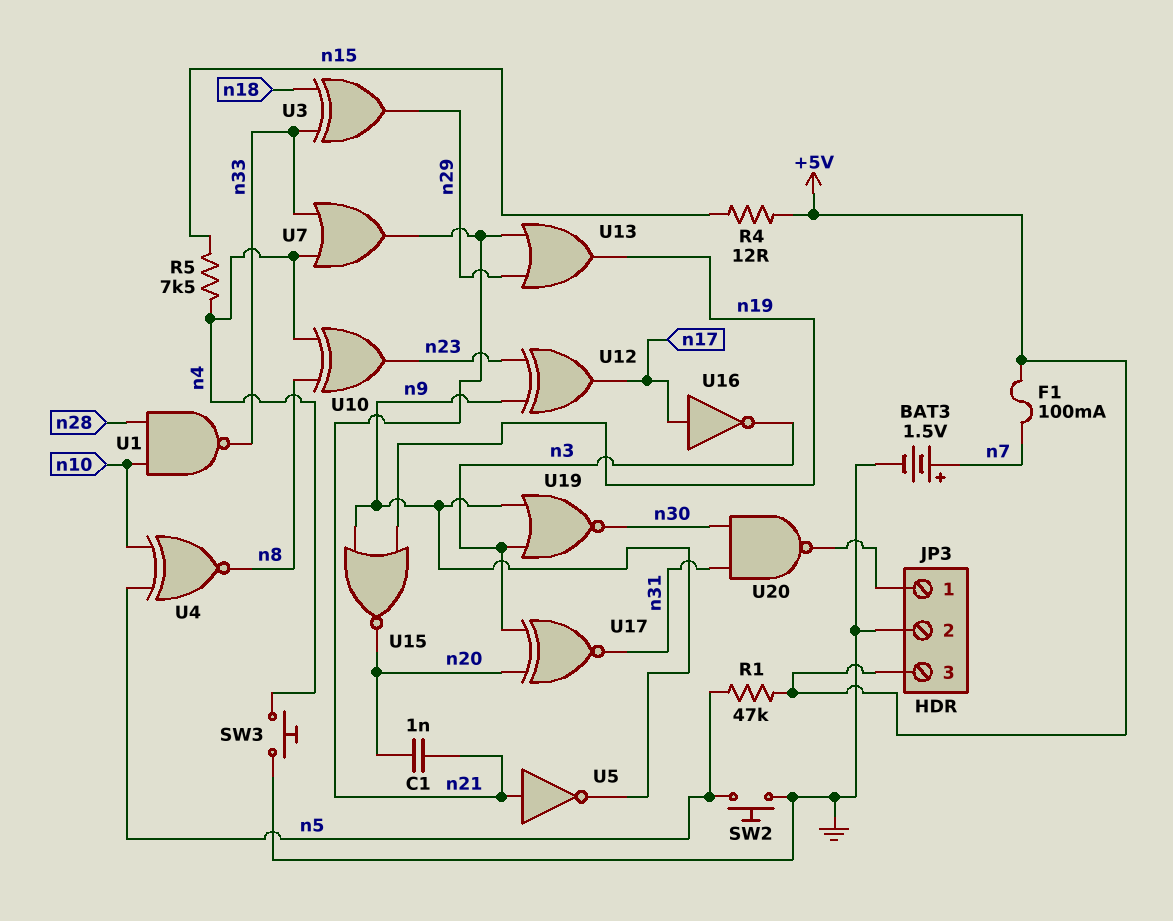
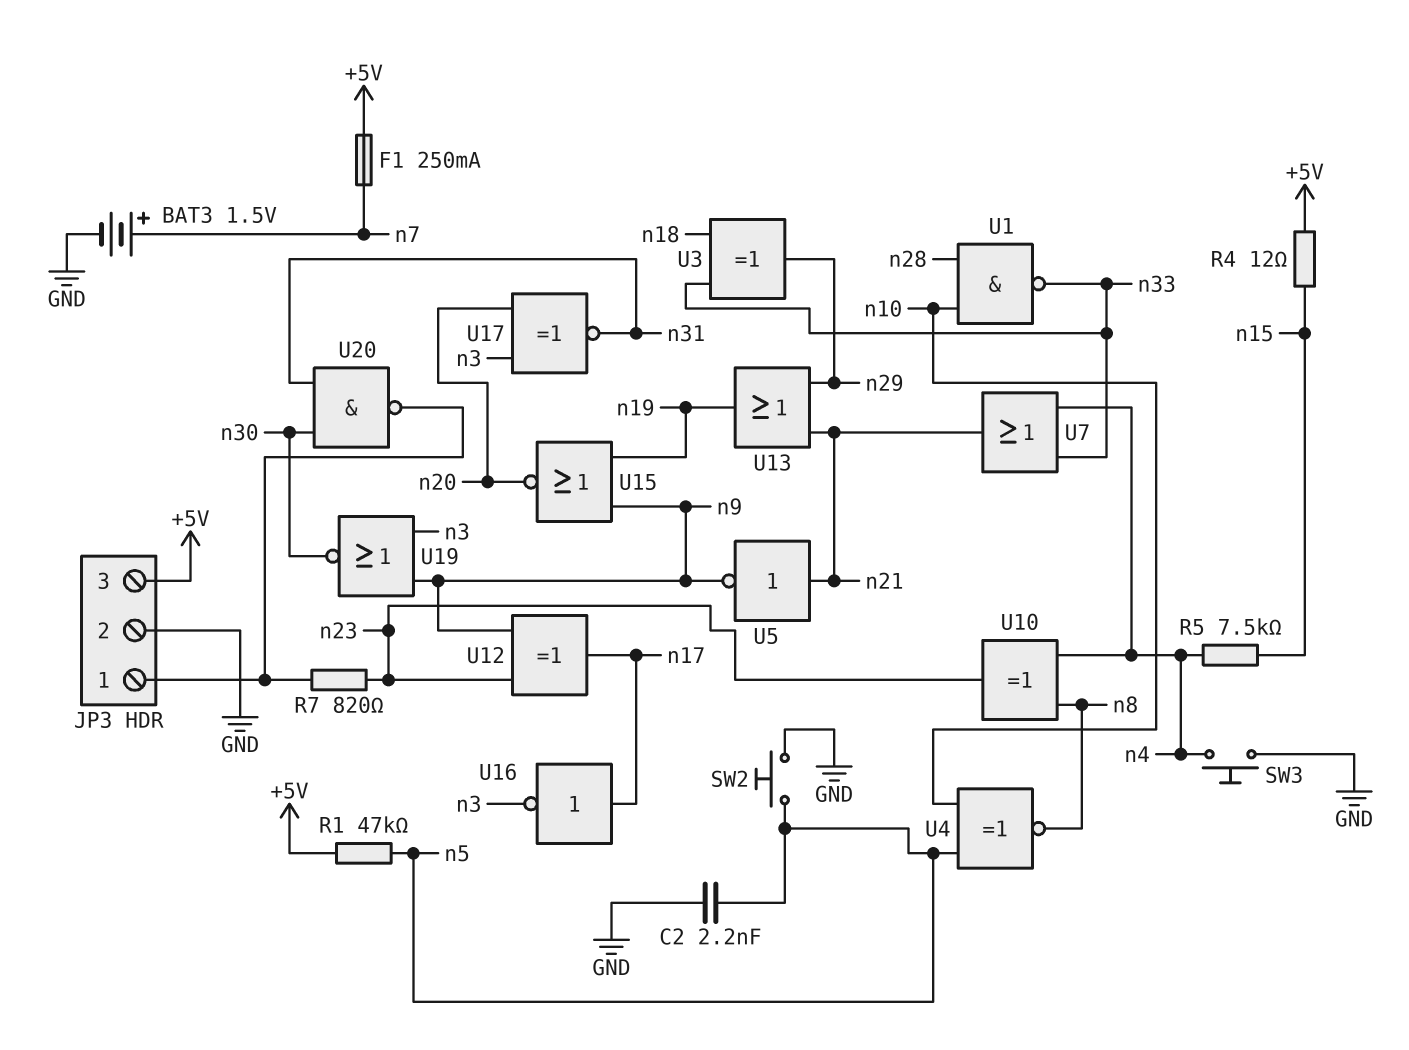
C1: 1nF (n20, n21) -> none
C2: none -> 2.2nF (GND, n5)
F1: 100mA (+5V, n7) -> 250mA (+5V, n7)
R7: none -> 820 (JP3/1, n23)

